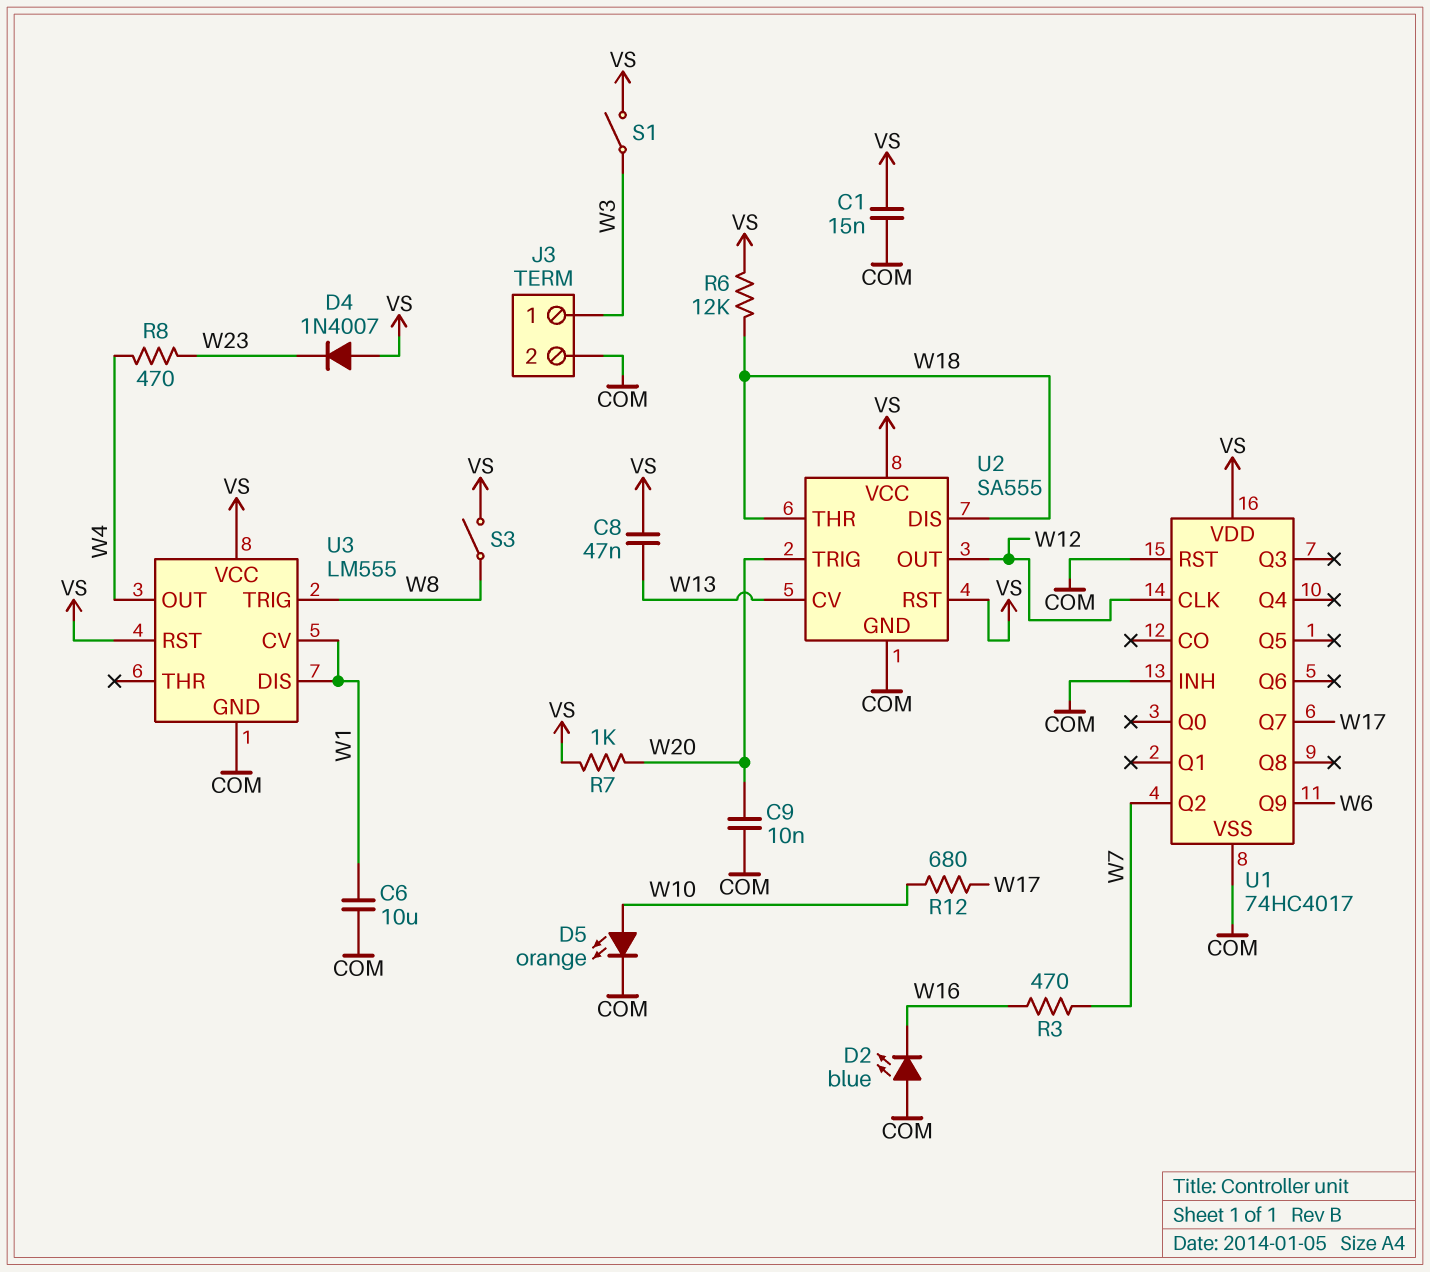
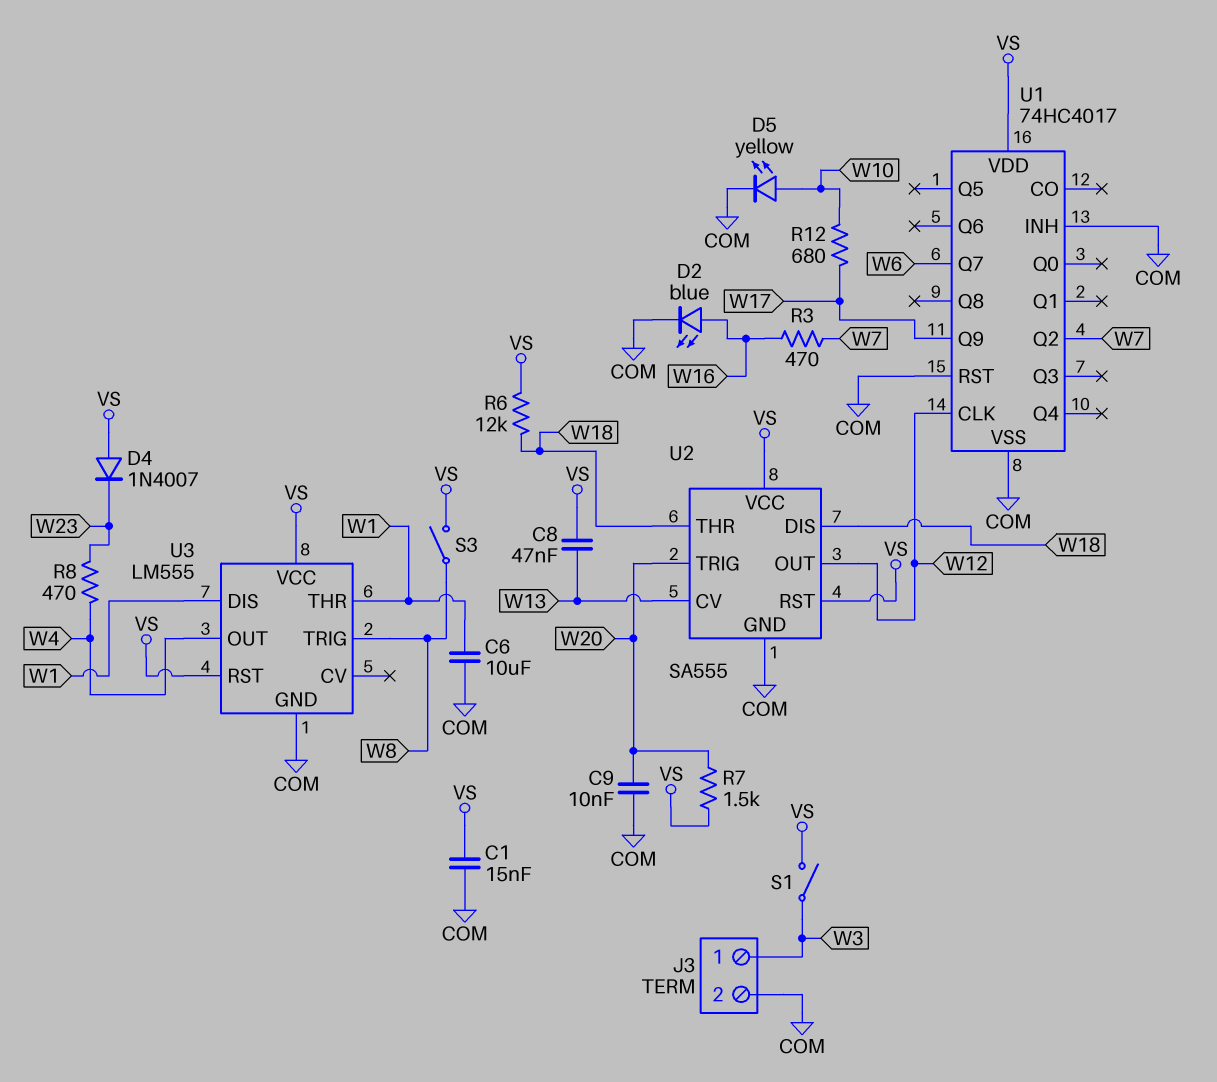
D2: LED blue (A COM, K W16) -> LED blue (A W16, K COM)
D5: LED orange (A W10, K COM) -> LED yellow (A W10, K COM)
R7: 1k (VS, W20) -> 1.5k (VS, W20)
U1 pin Q7: W17 -> W6
U1 pin Q9: W6 -> W17
U3 pin CV: W1 -> none
U3 pin THR: none -> W1

